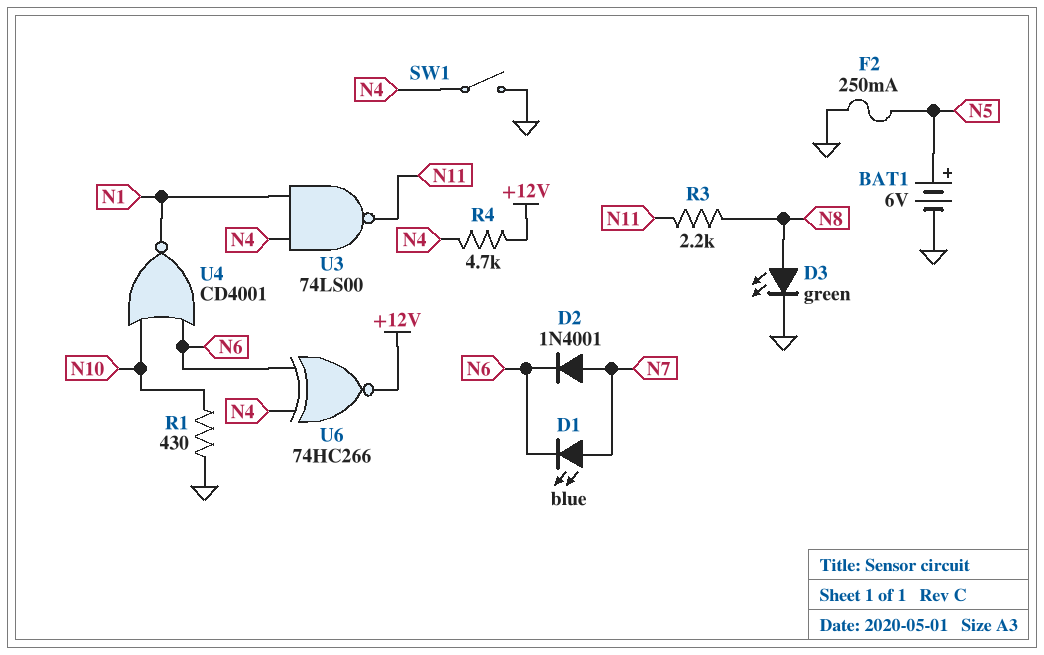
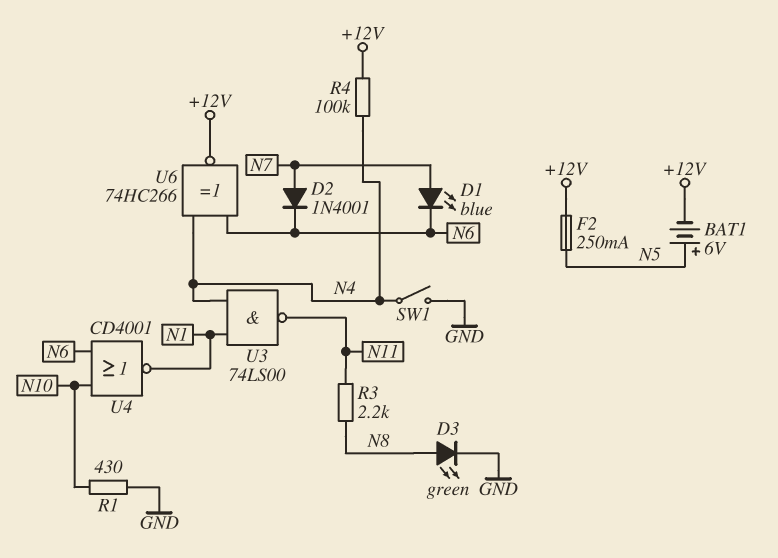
BAT1: 6V (plus N5, minus GND) -> 6V (plus N5, minus +12V)
F2: 250mA (GND, N5) -> 250mA (+12V, N5)
R4: 4.7k (+12V, N4) -> 100k (+12V, N4)

